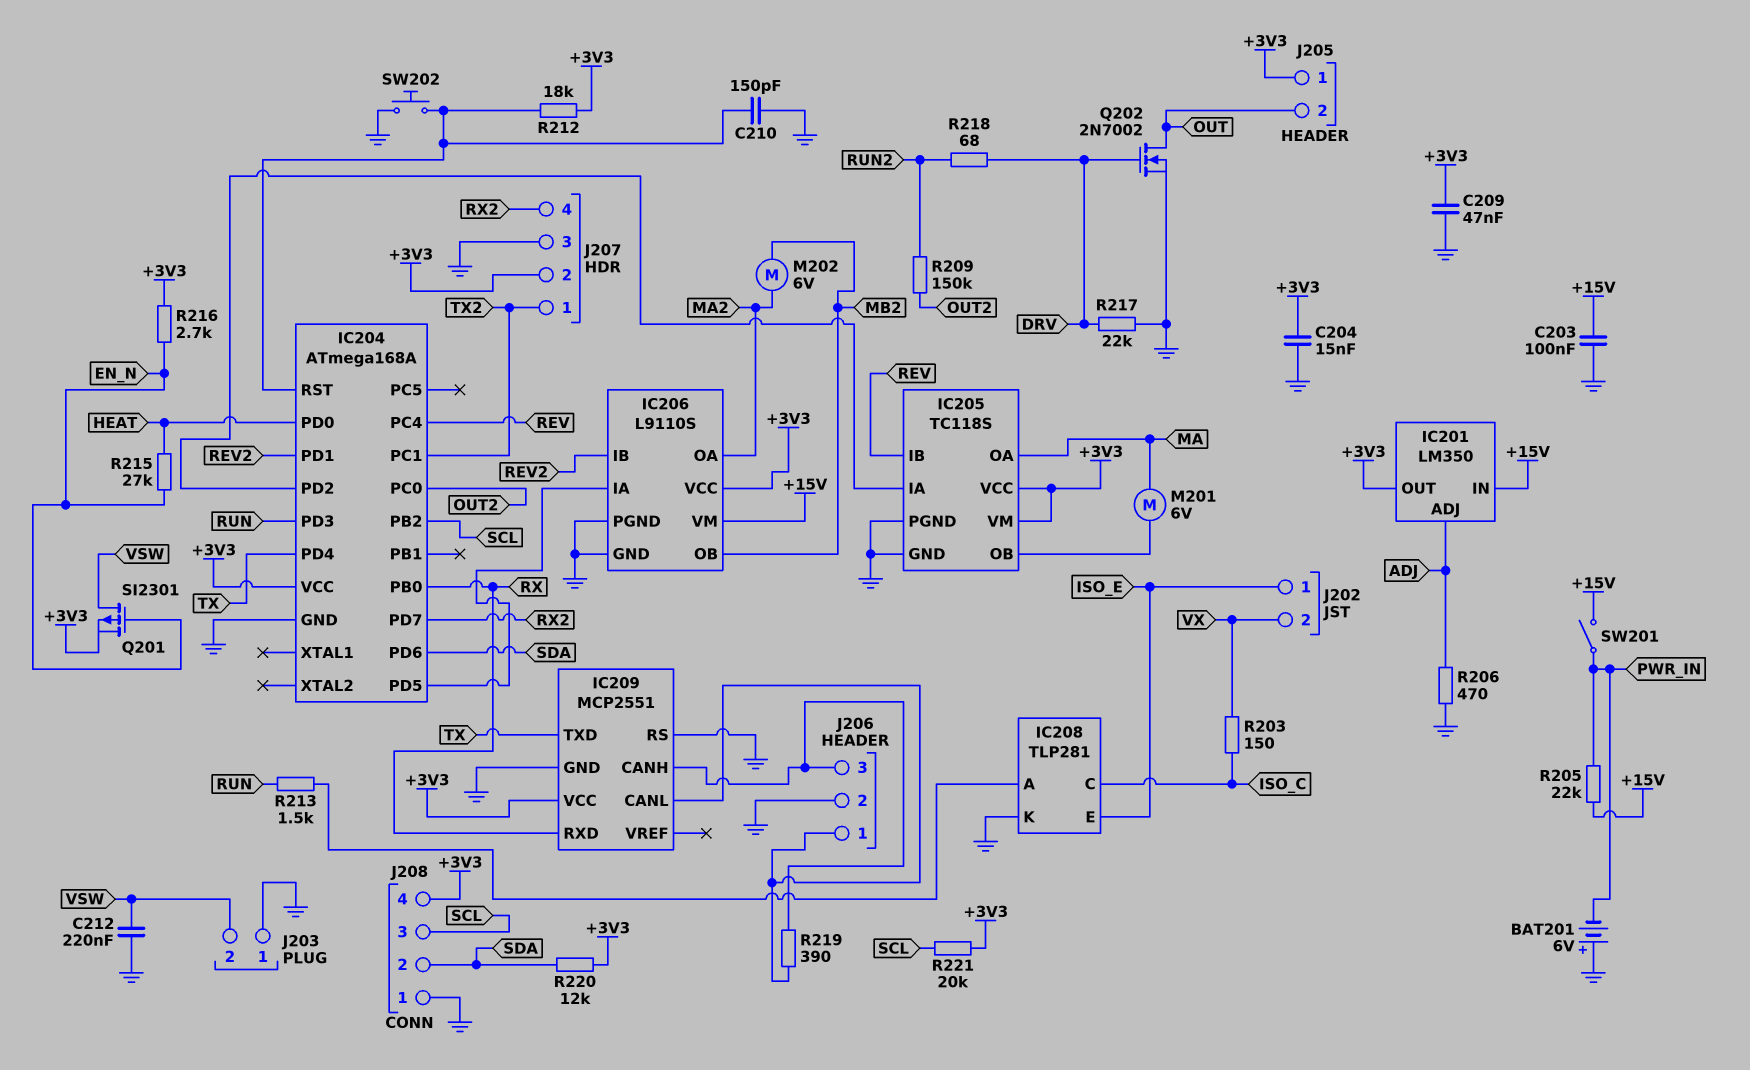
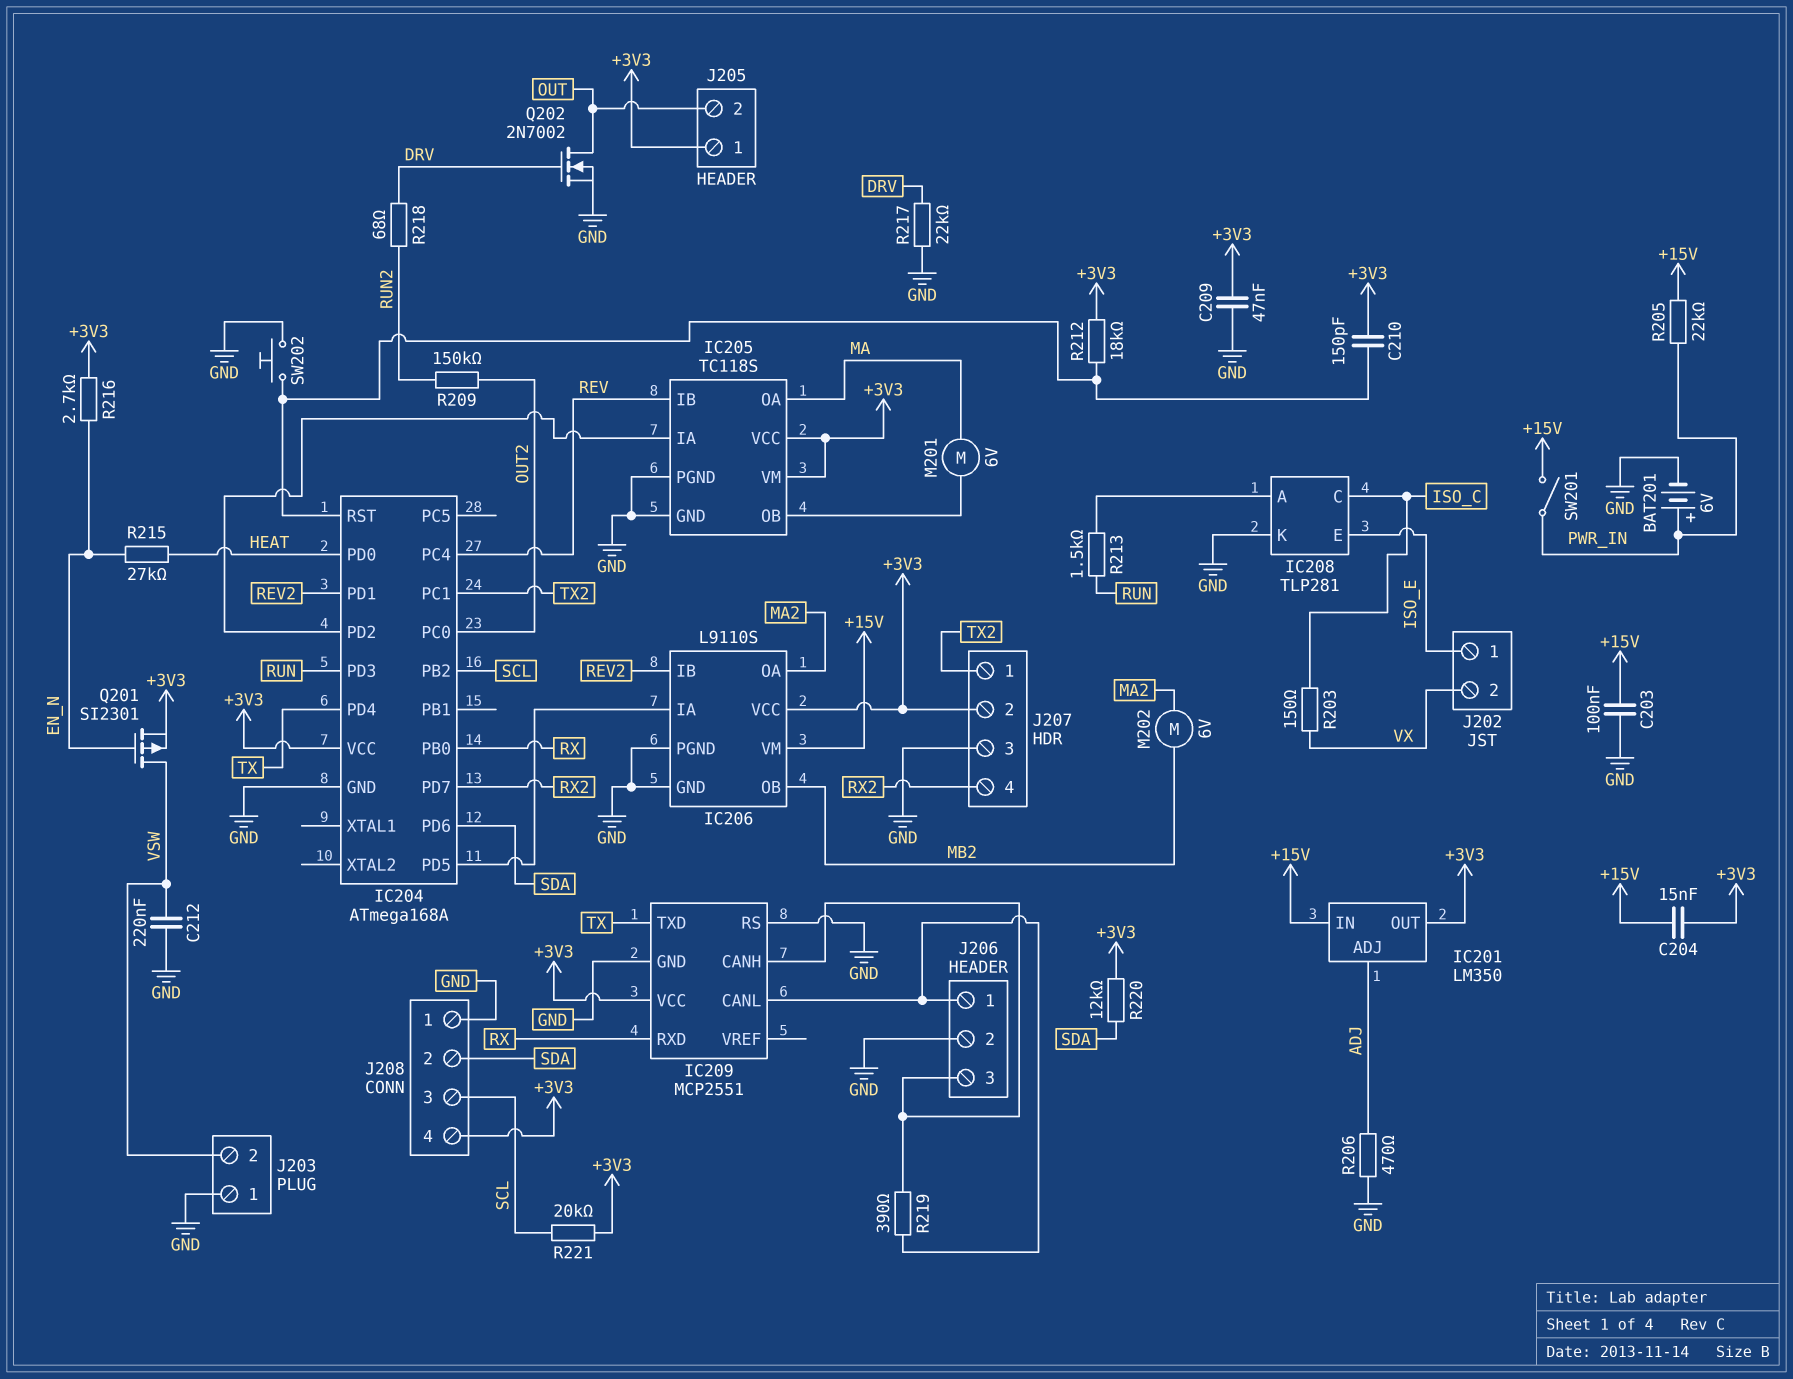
BAT201: 6V (plus GND, minus PWR_IN) -> 6V (plus PWR_IN, minus GND)
C204: 15nF (+3V3, GND) -> 15nF (+3V3, +15V)
C210: 150pF (GND, IC204/RST) -> 150pF (+3V3, IC204/RST)

